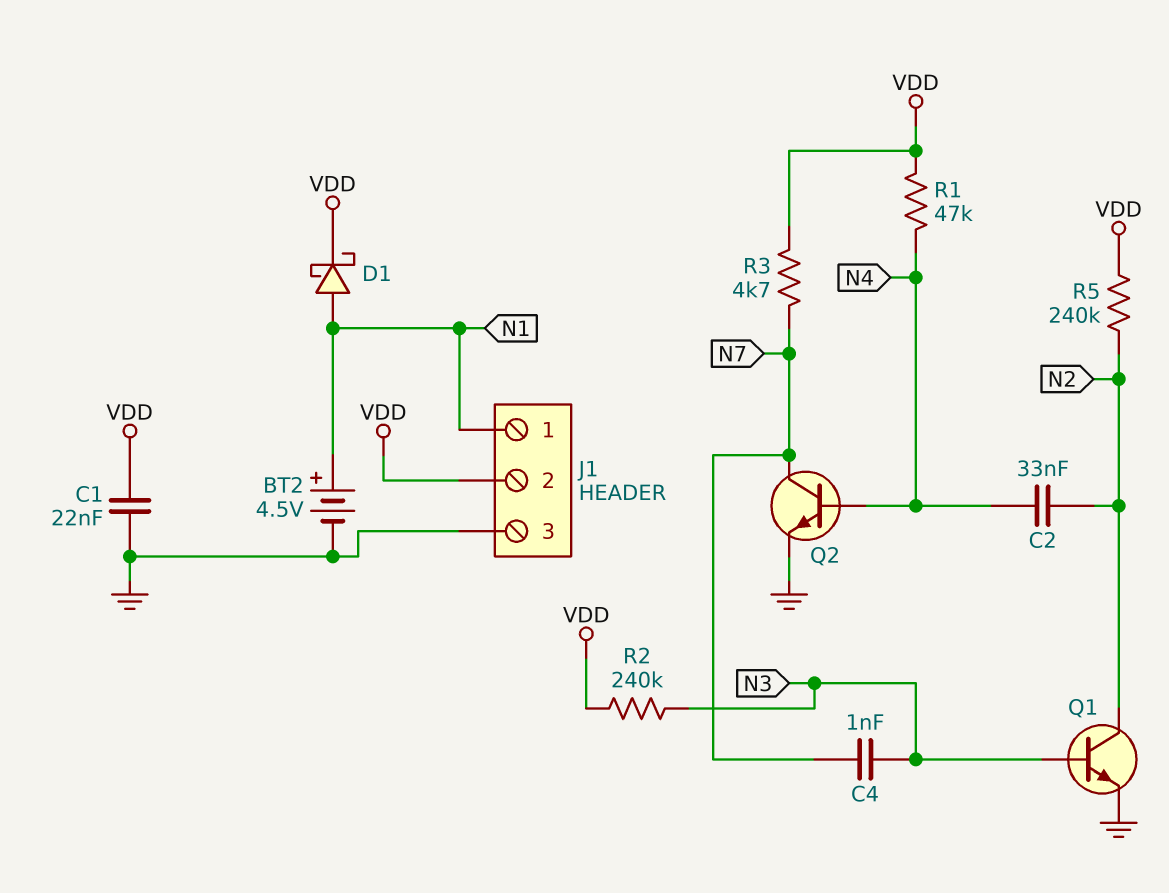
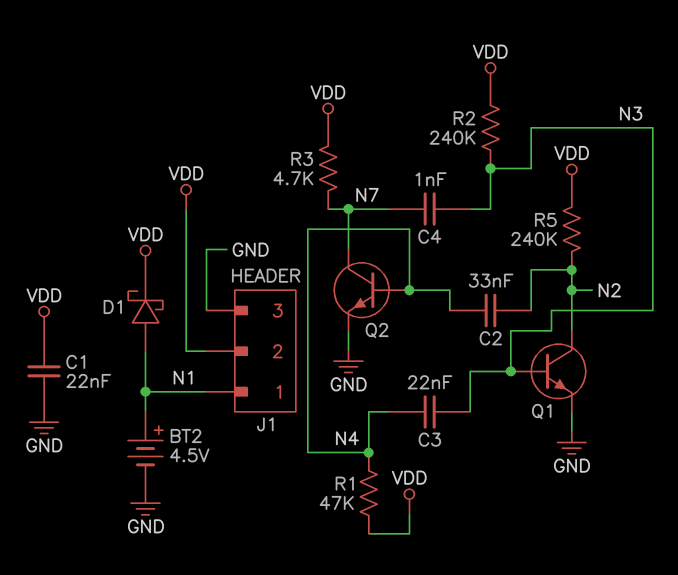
C3: none -> 22nF (N3, N4)

